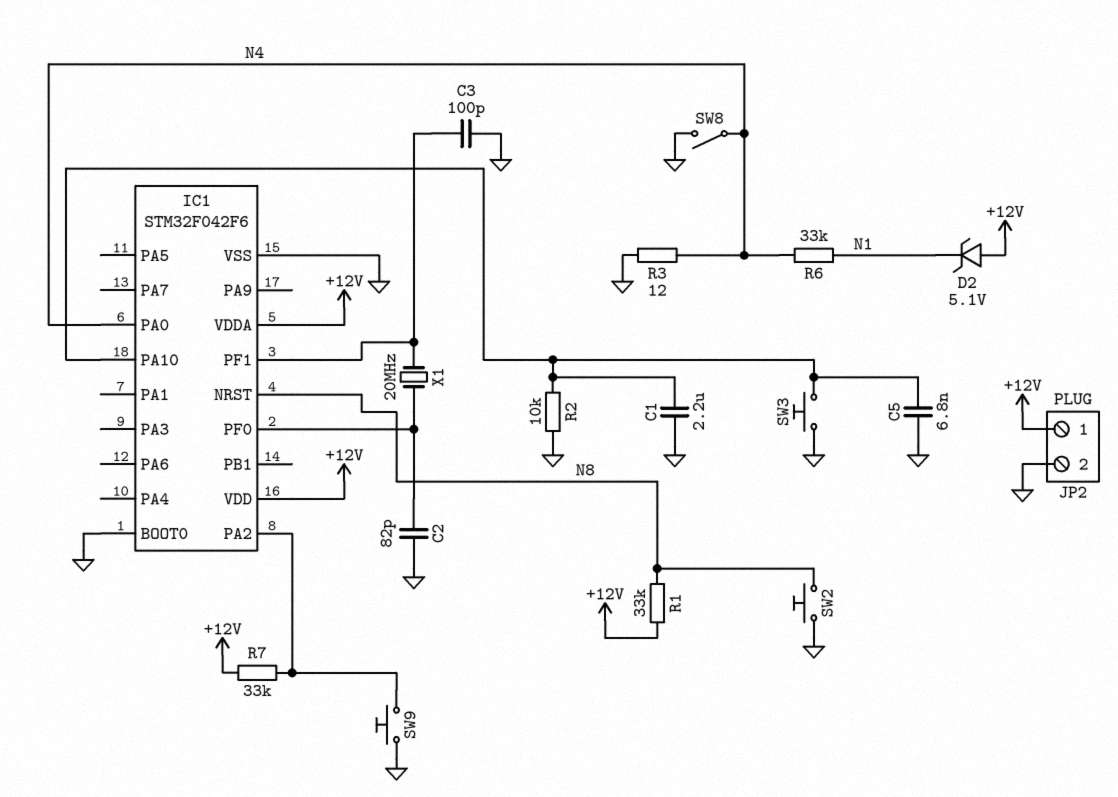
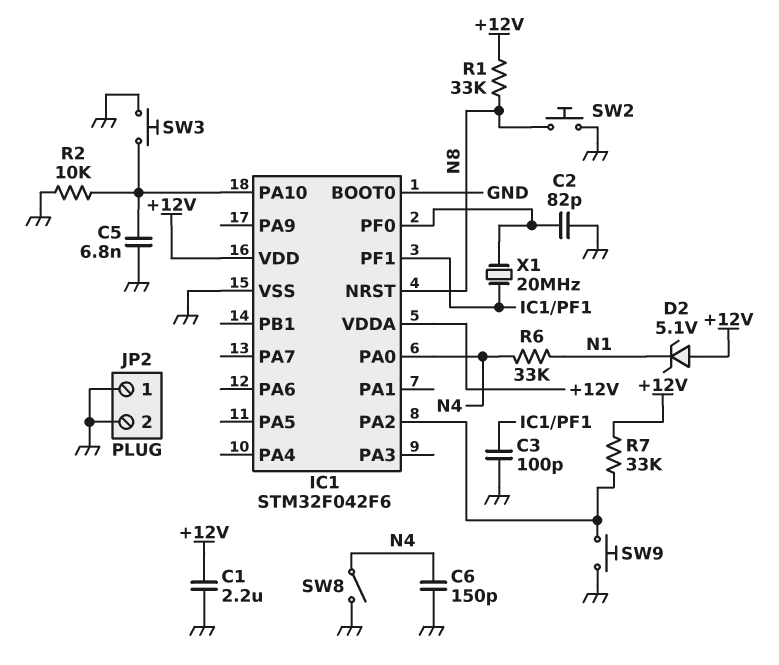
C1: 2.2uF (GND, IC1/PA10) -> 2.2uF (+12V, GND)
C6: none -> 150pF (GND, N4)
JP2 pin 1: +12V -> GND
R3: 12 (GND, N4) -> none

